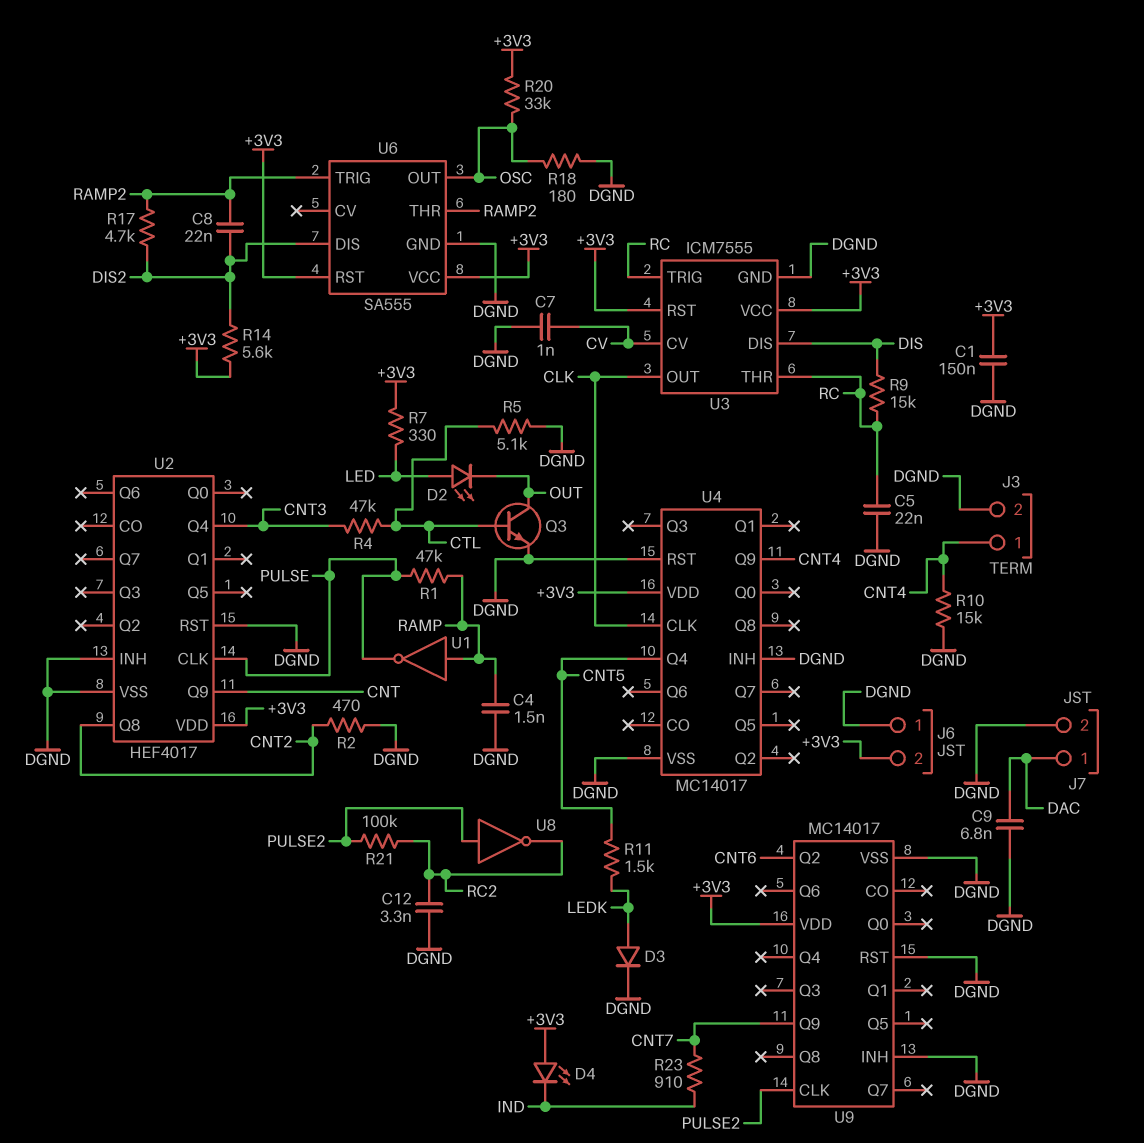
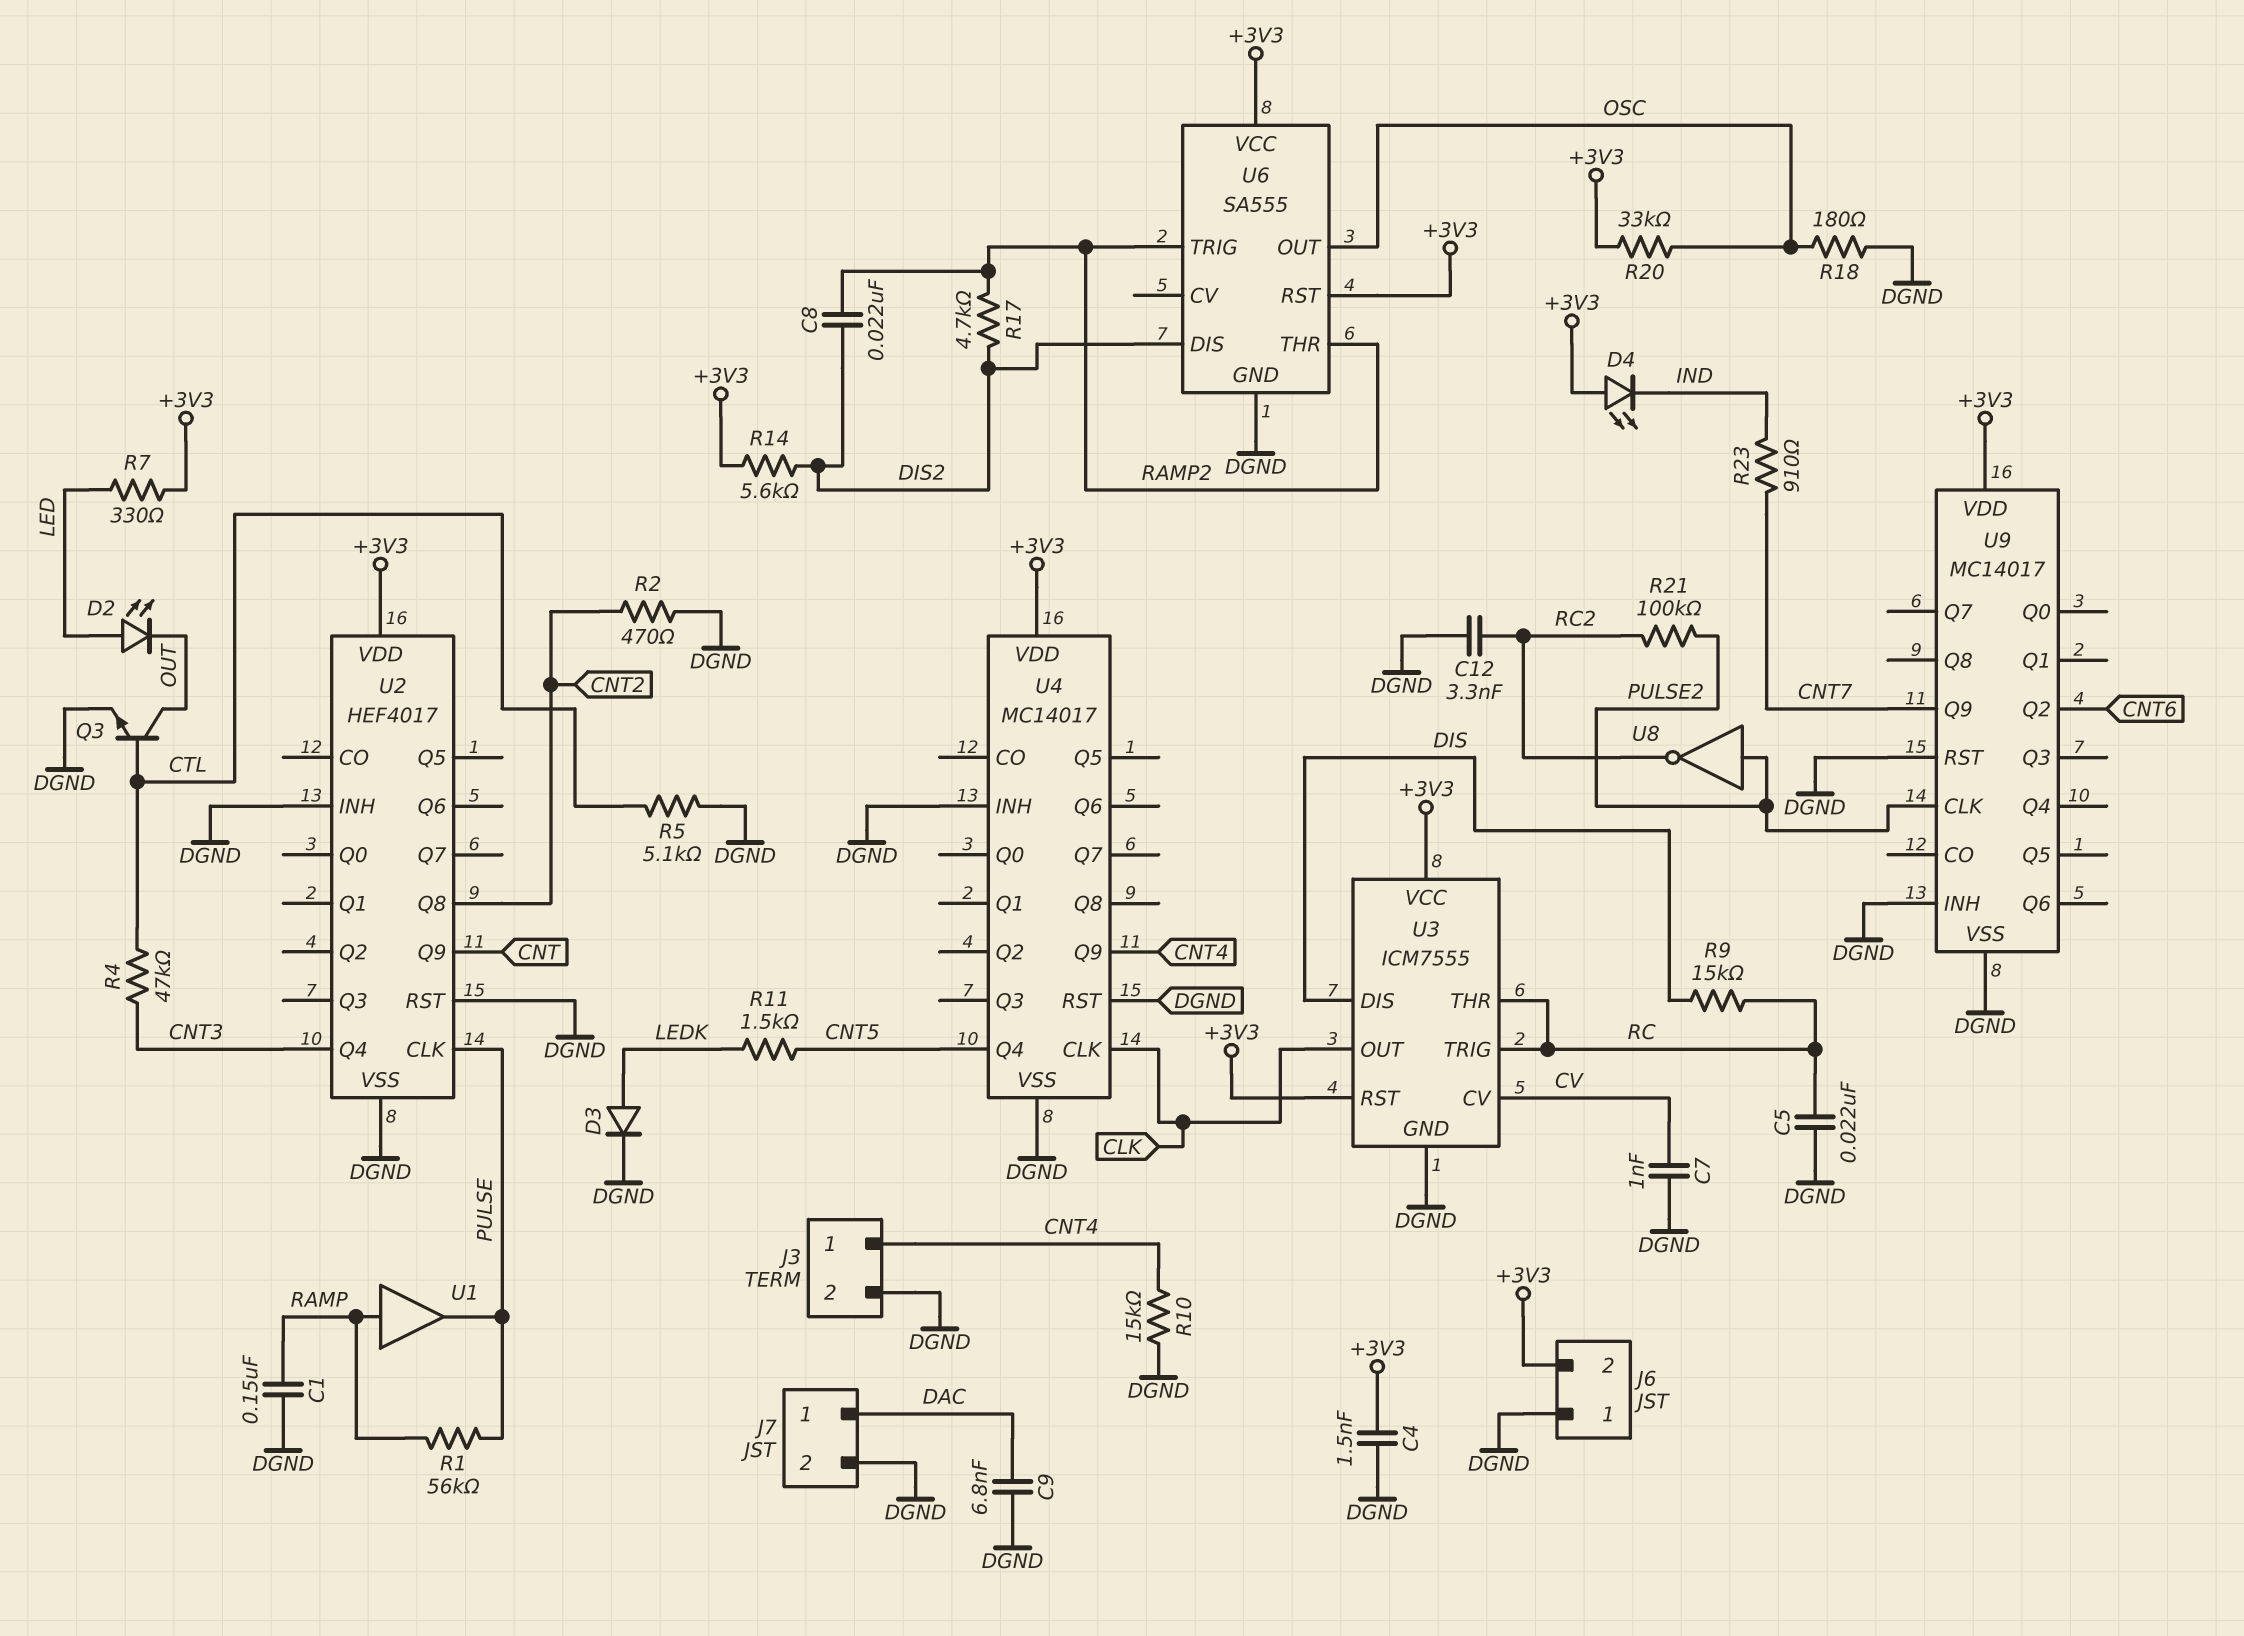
C1: 150nF (+3V3, DGND) -> 150nF (DGND, RAMP)
C4: 1.5nF (DGND, RAMP) -> 1.5nF (+3V3, DGND)
R1: 47k (PULSE, RAMP) -> 56k (PULSE, RAMP)
U1: NOT (in RAMP, out PULSE) -> buffer (in RAMP, out PULSE)

